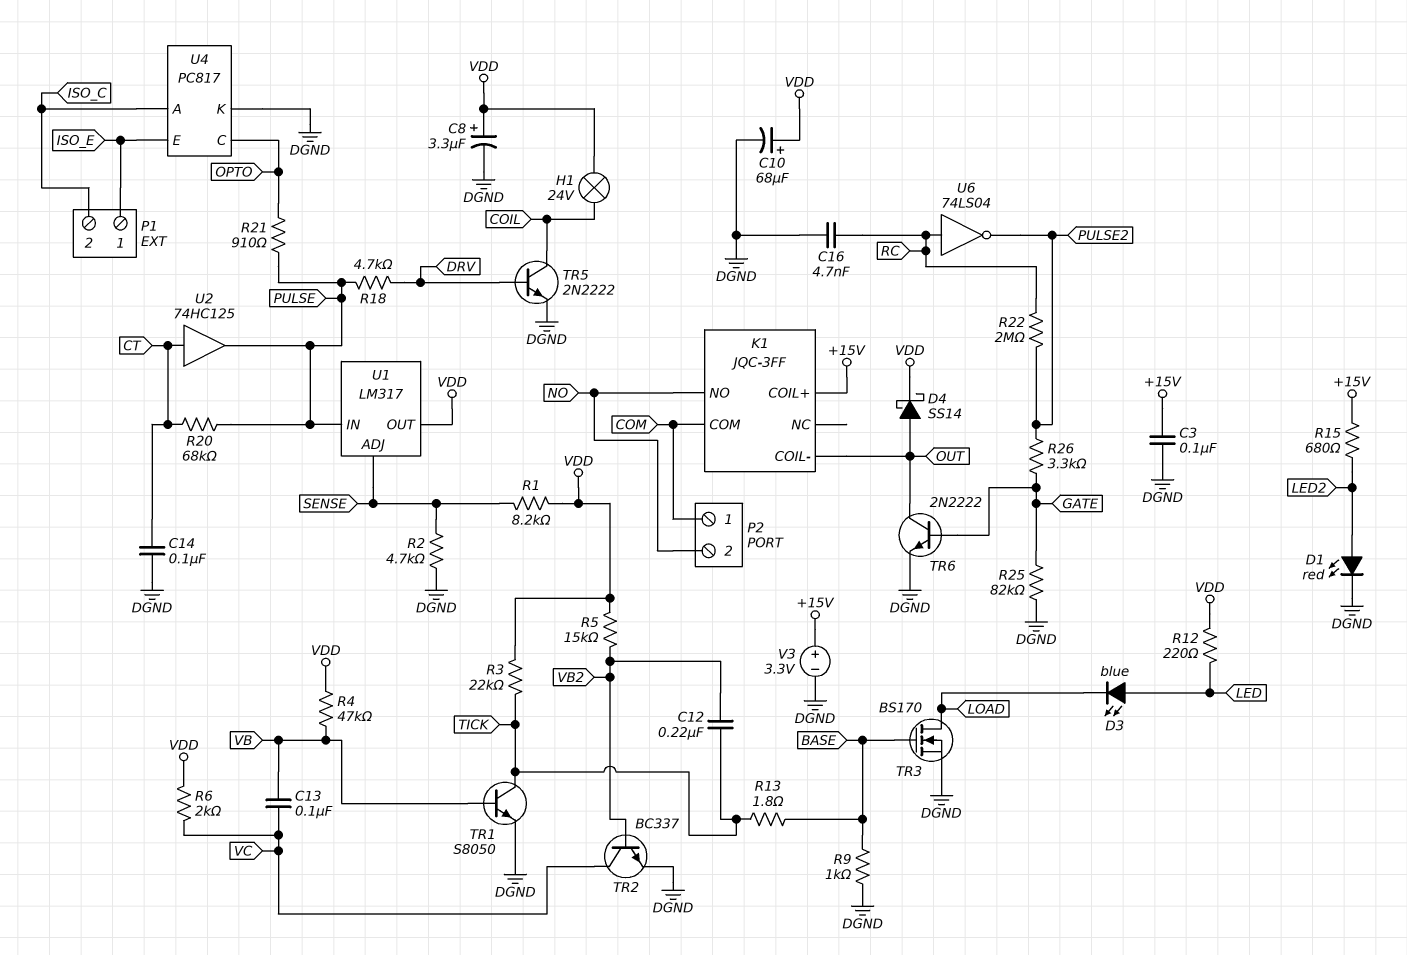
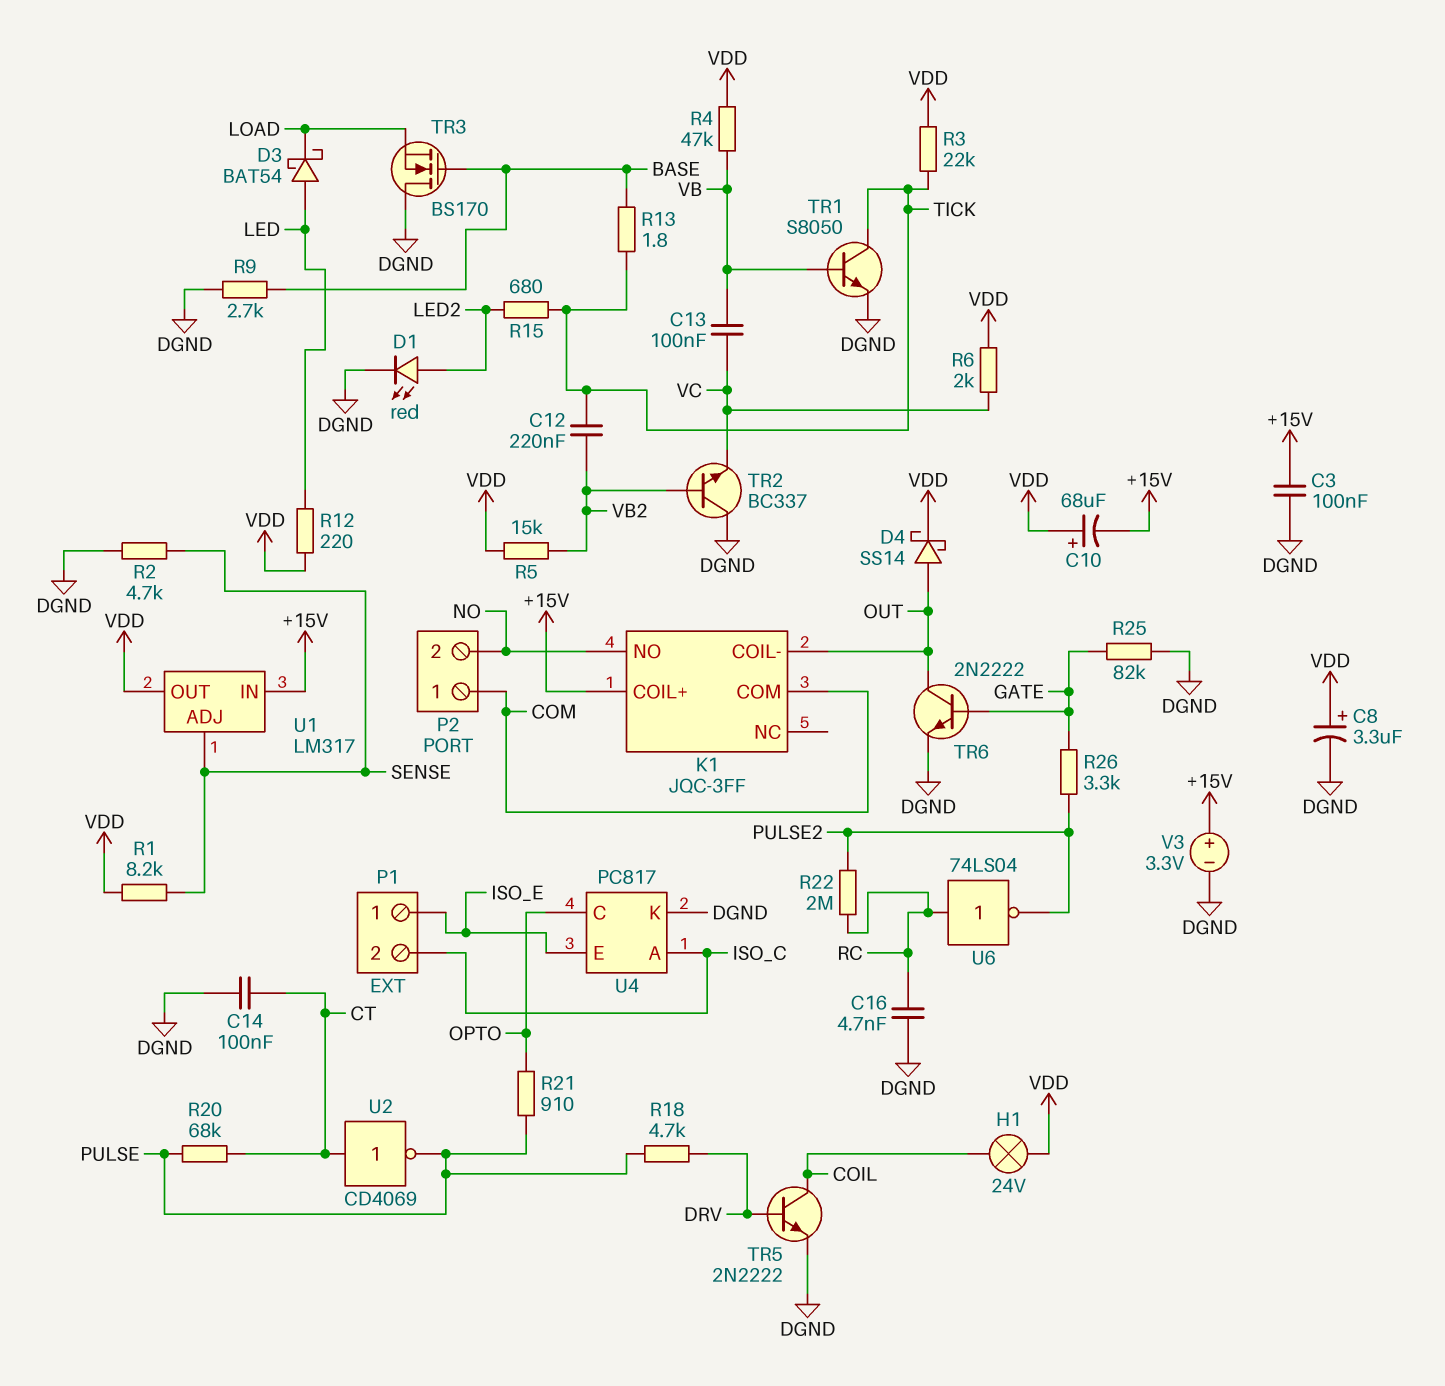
C10: 68uF (plus VDD, minus DGND) -> 68uF (plus VDD, minus +15V)
D3: LED blue (A LED, K LOAD) -> schottky BAT54 (A LED, K LOAD)
R9: 1k (BASE, DGND) -> 2.7k (BASE, DGND)
R15: 680 (+15V, LED2) -> 680 (LED2, TICK)
TR2: NPN BC337 (B VB2, C VC, E DGND) -> NPN BC337 (B VB2, C DGND, E VC)
TR3: NMOS BS170 (G BASE, D LOAD, S DGND) -> NMOS BS170 (G BASE, D DGND, S LOAD)
U1 pin IN: PULSE -> +15V
U2: buffer 74HC125 (in CT, out PULSE) -> NOT CD4069 (in CT, out PULSE)

